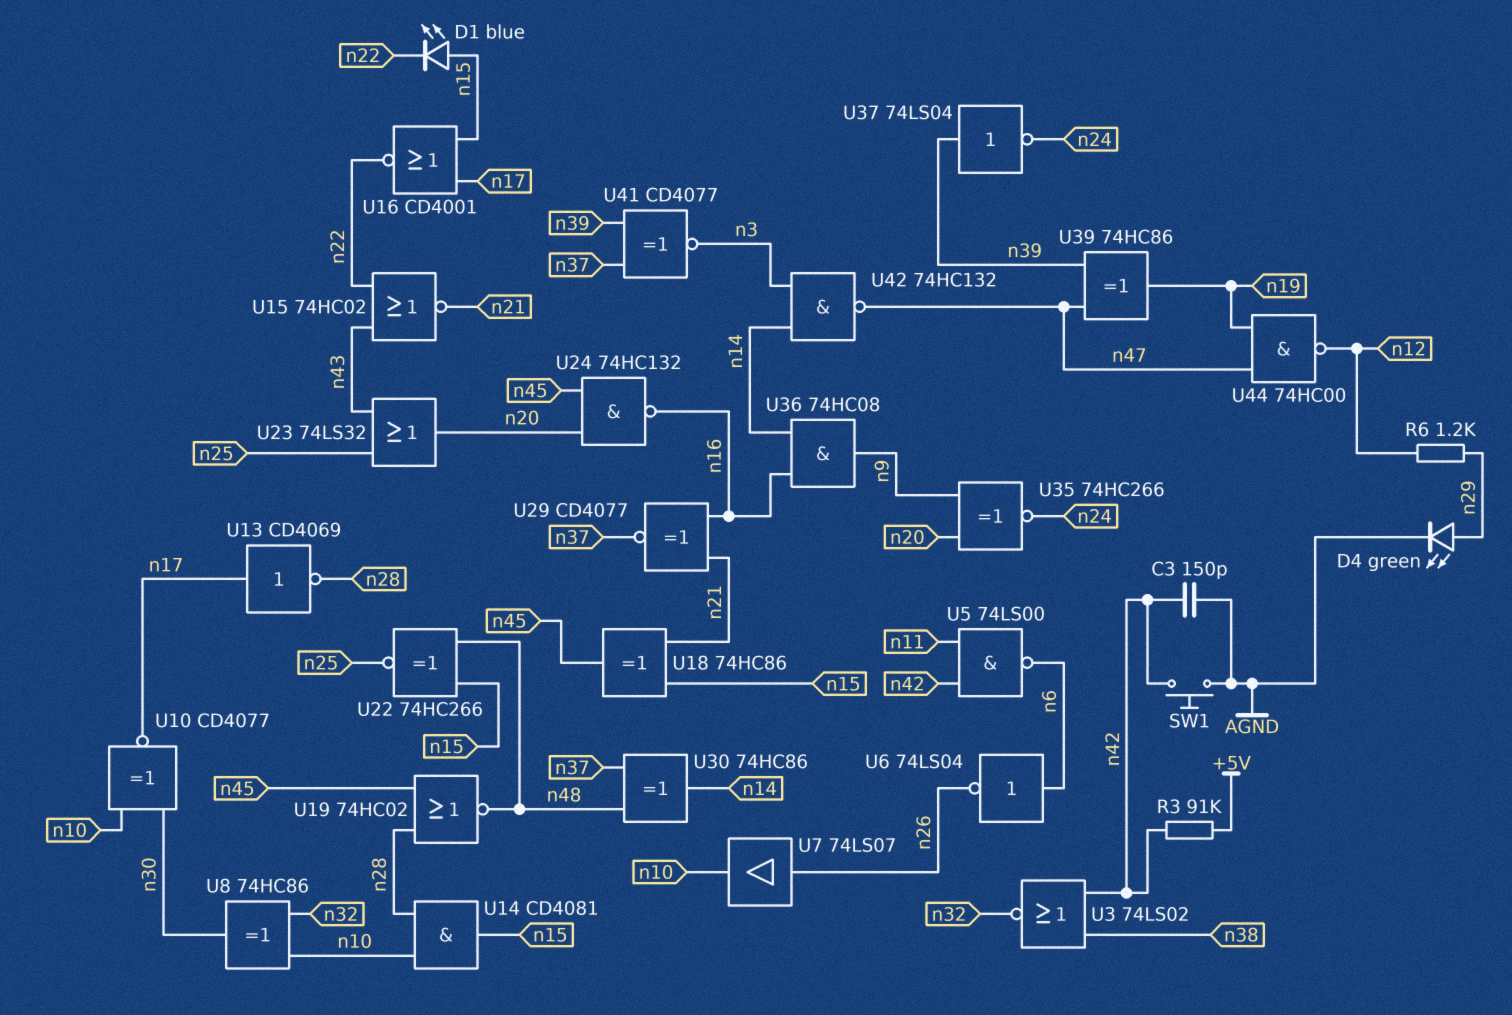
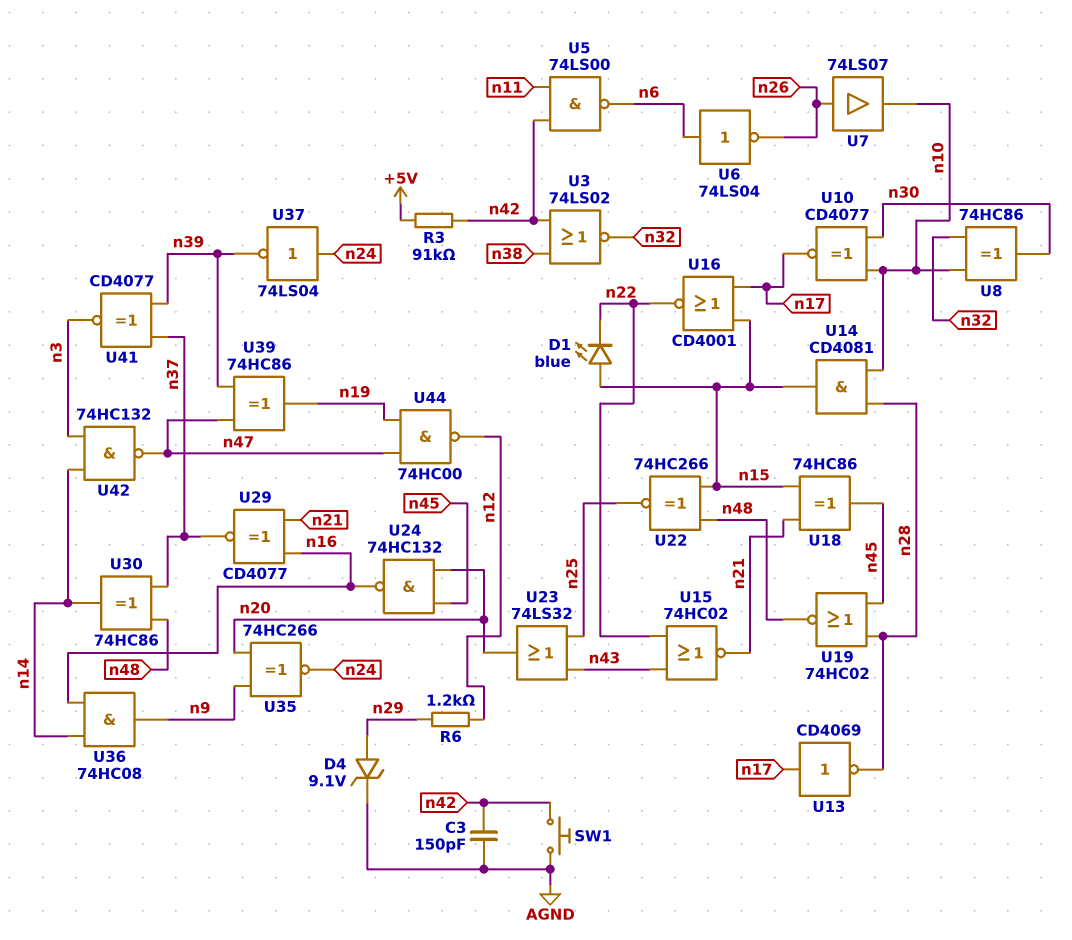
D4: LED green (A n29, K AGND) -> zener 9.1V (A n29, K AGND)
U37: NOT 74LS04 (in n39, out n24) -> NOT 74LS04 (in n24, out n39)

